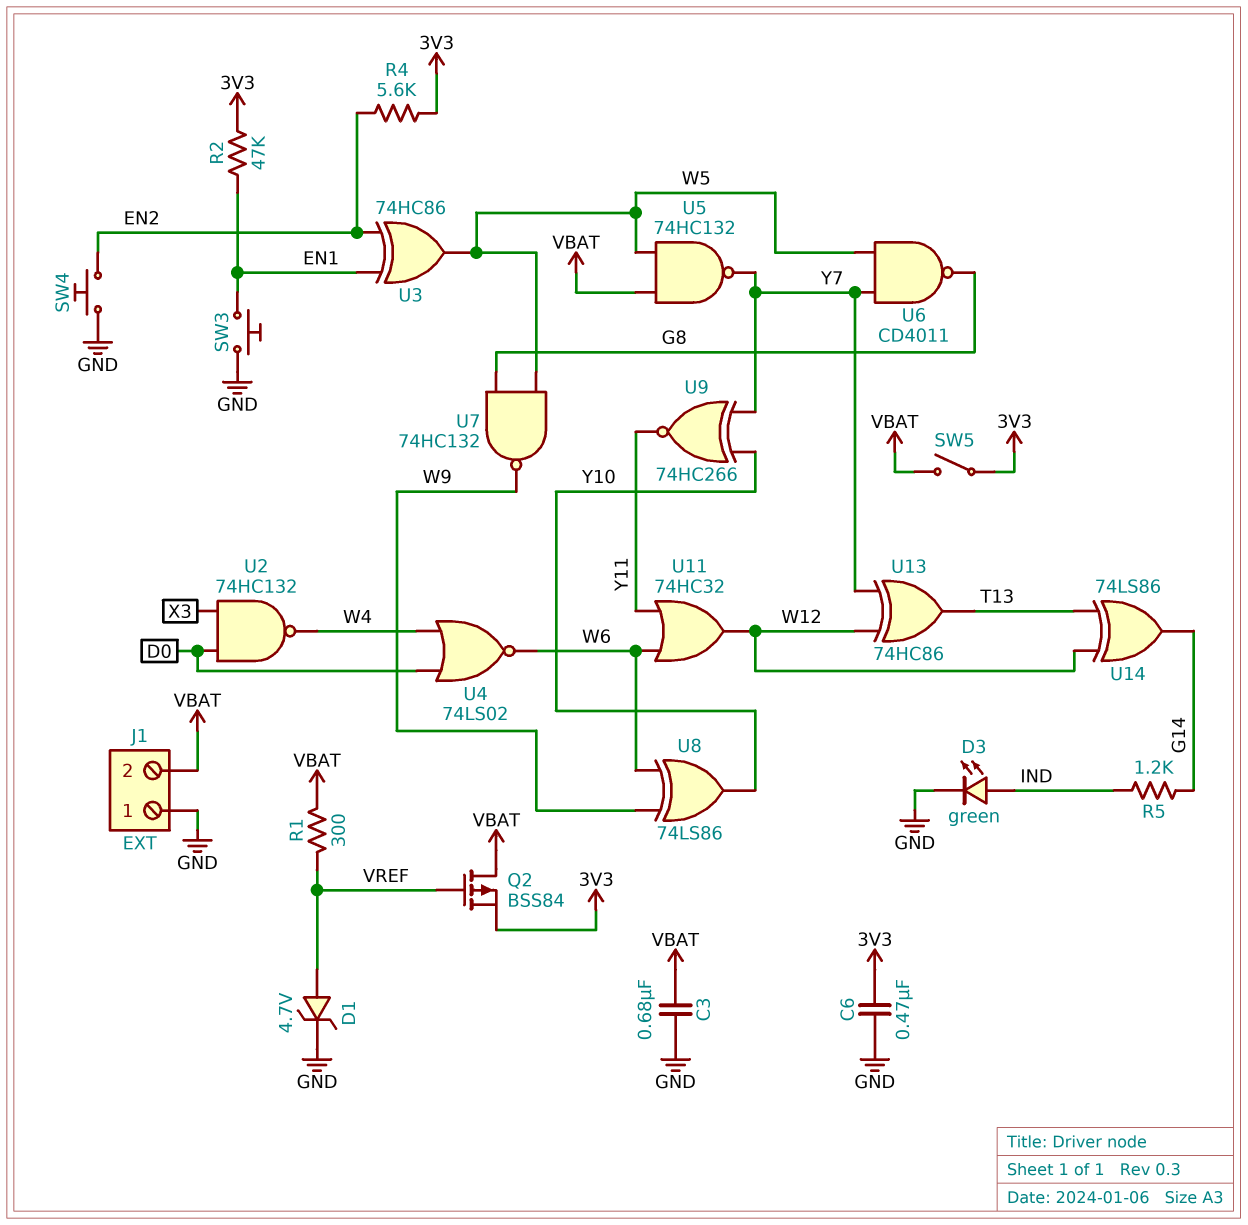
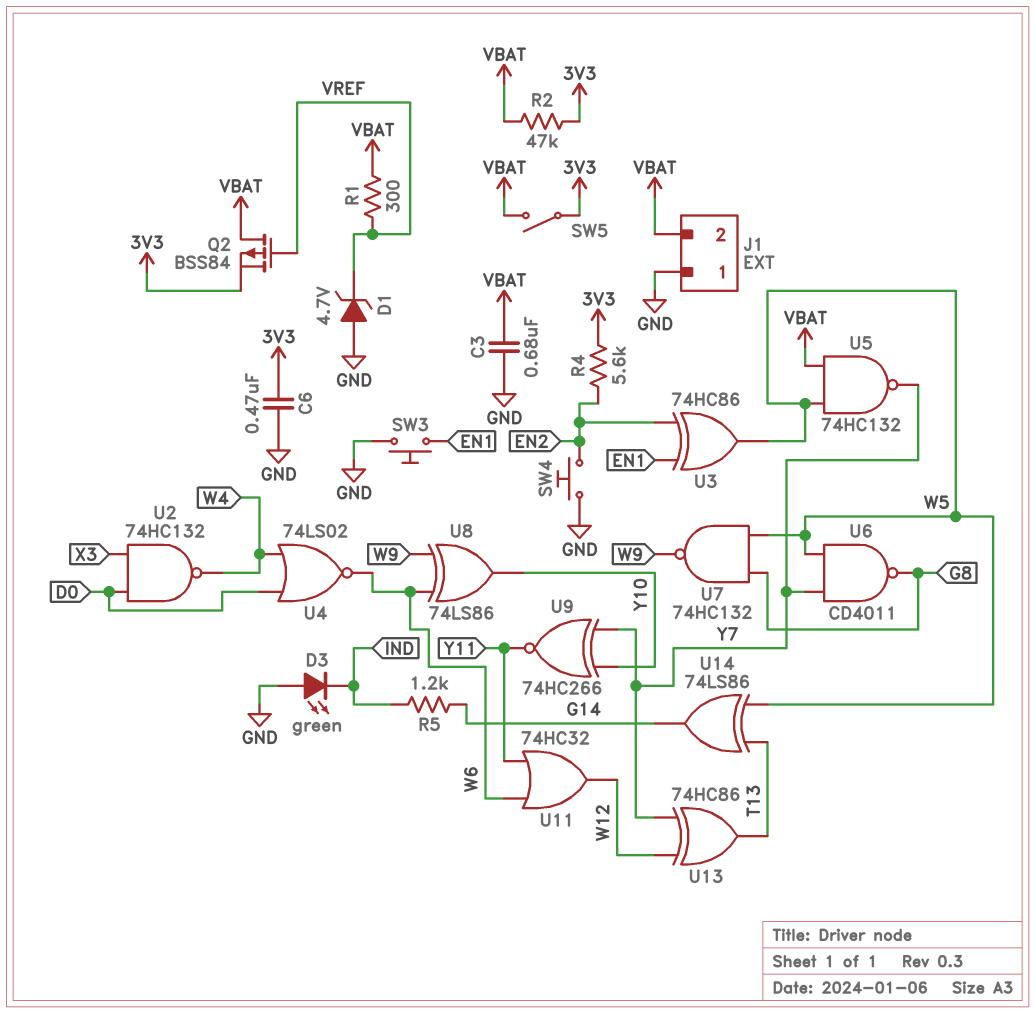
D1: zener 4.7V (A VREF, K GND) -> zener 4.7V (A GND, K VREF)
D3: LED green (A IND, K GND) -> LED green (A GND, K IND)
R2: 47k (3V3, EN1) -> 47k (3V3, VBAT)
U14: XOR 74LS86 (in T13, in W12, out G14) -> XOR 74LS86 (in T13, in W5, out G14)

